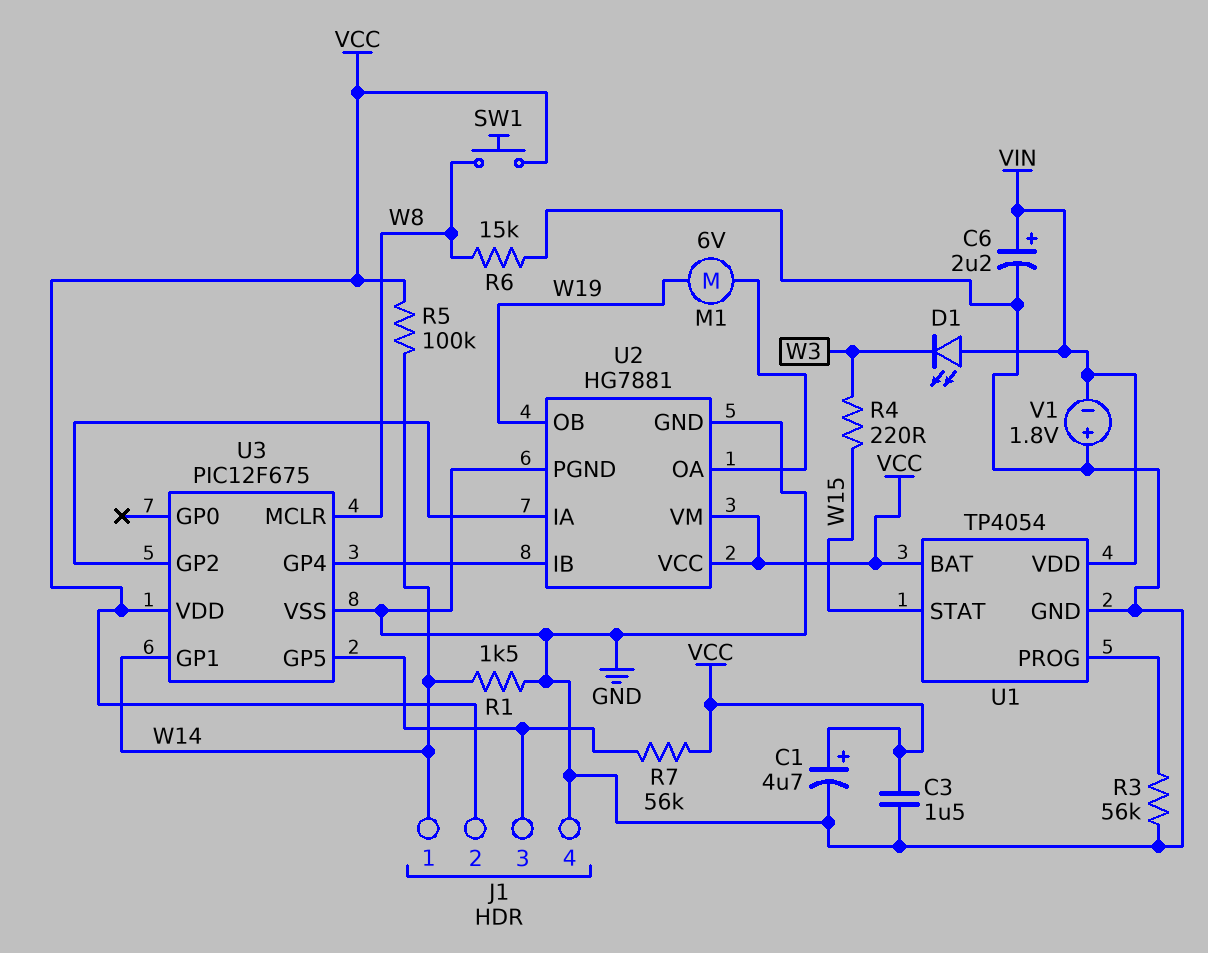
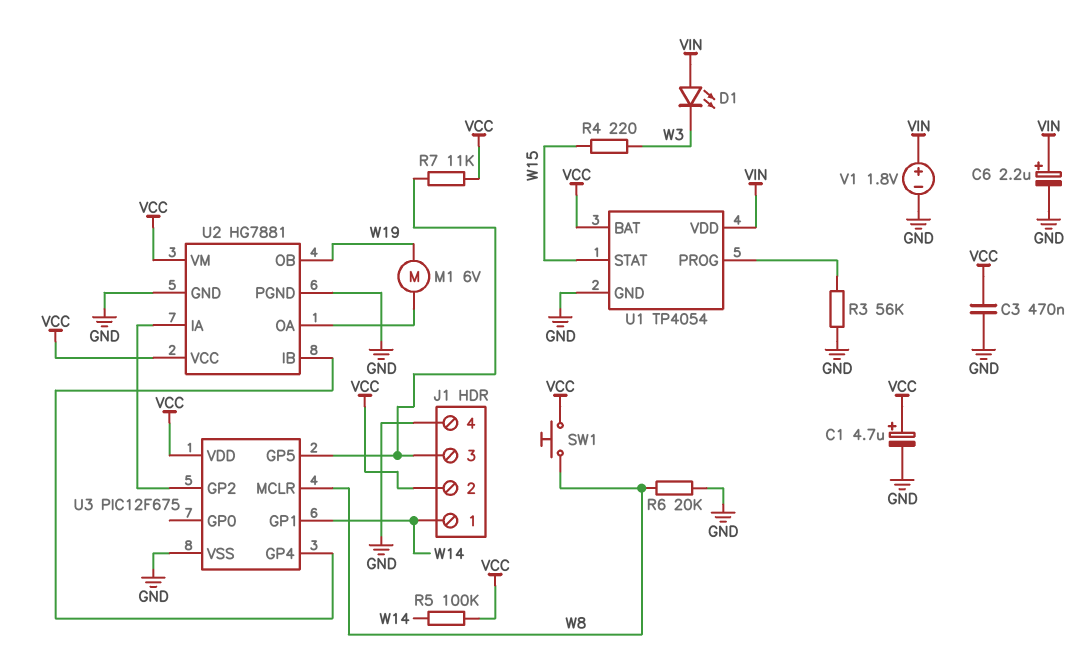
C3: 1.5uF (GND, VCC) -> 470nF (GND, VCC)
R1: 1.5k (GND, W14) -> none
R6: 15k (GND, W8) -> 20k (GND, W8)
R7: 56k (J1/3, VCC) -> 11k (J1/3, VCC)
V1: 1.8V (plus GND, minus VIN) -> 1.8V (plus VIN, minus GND)

